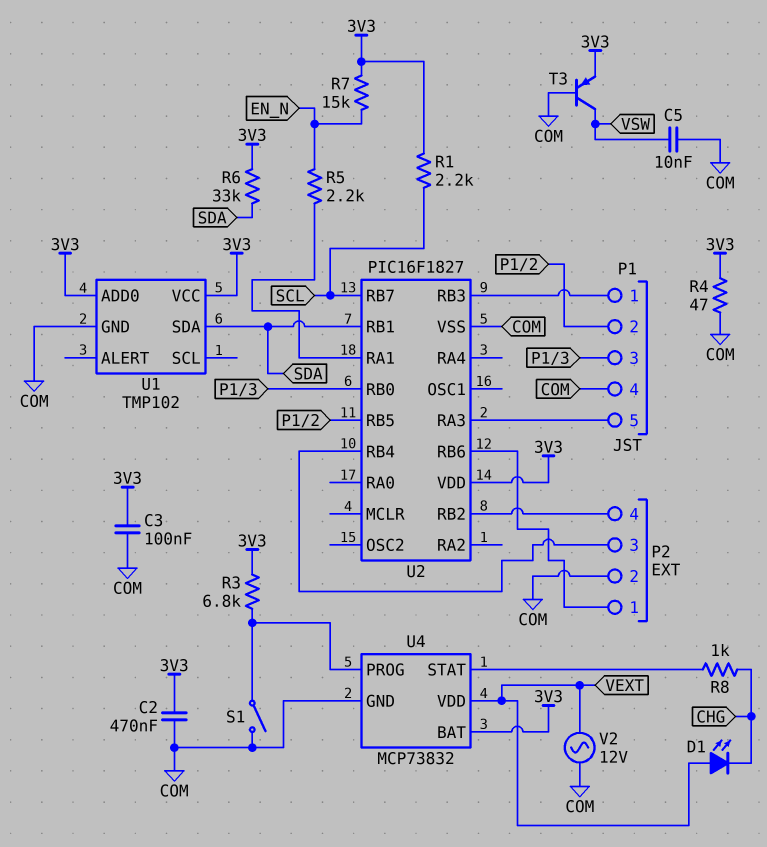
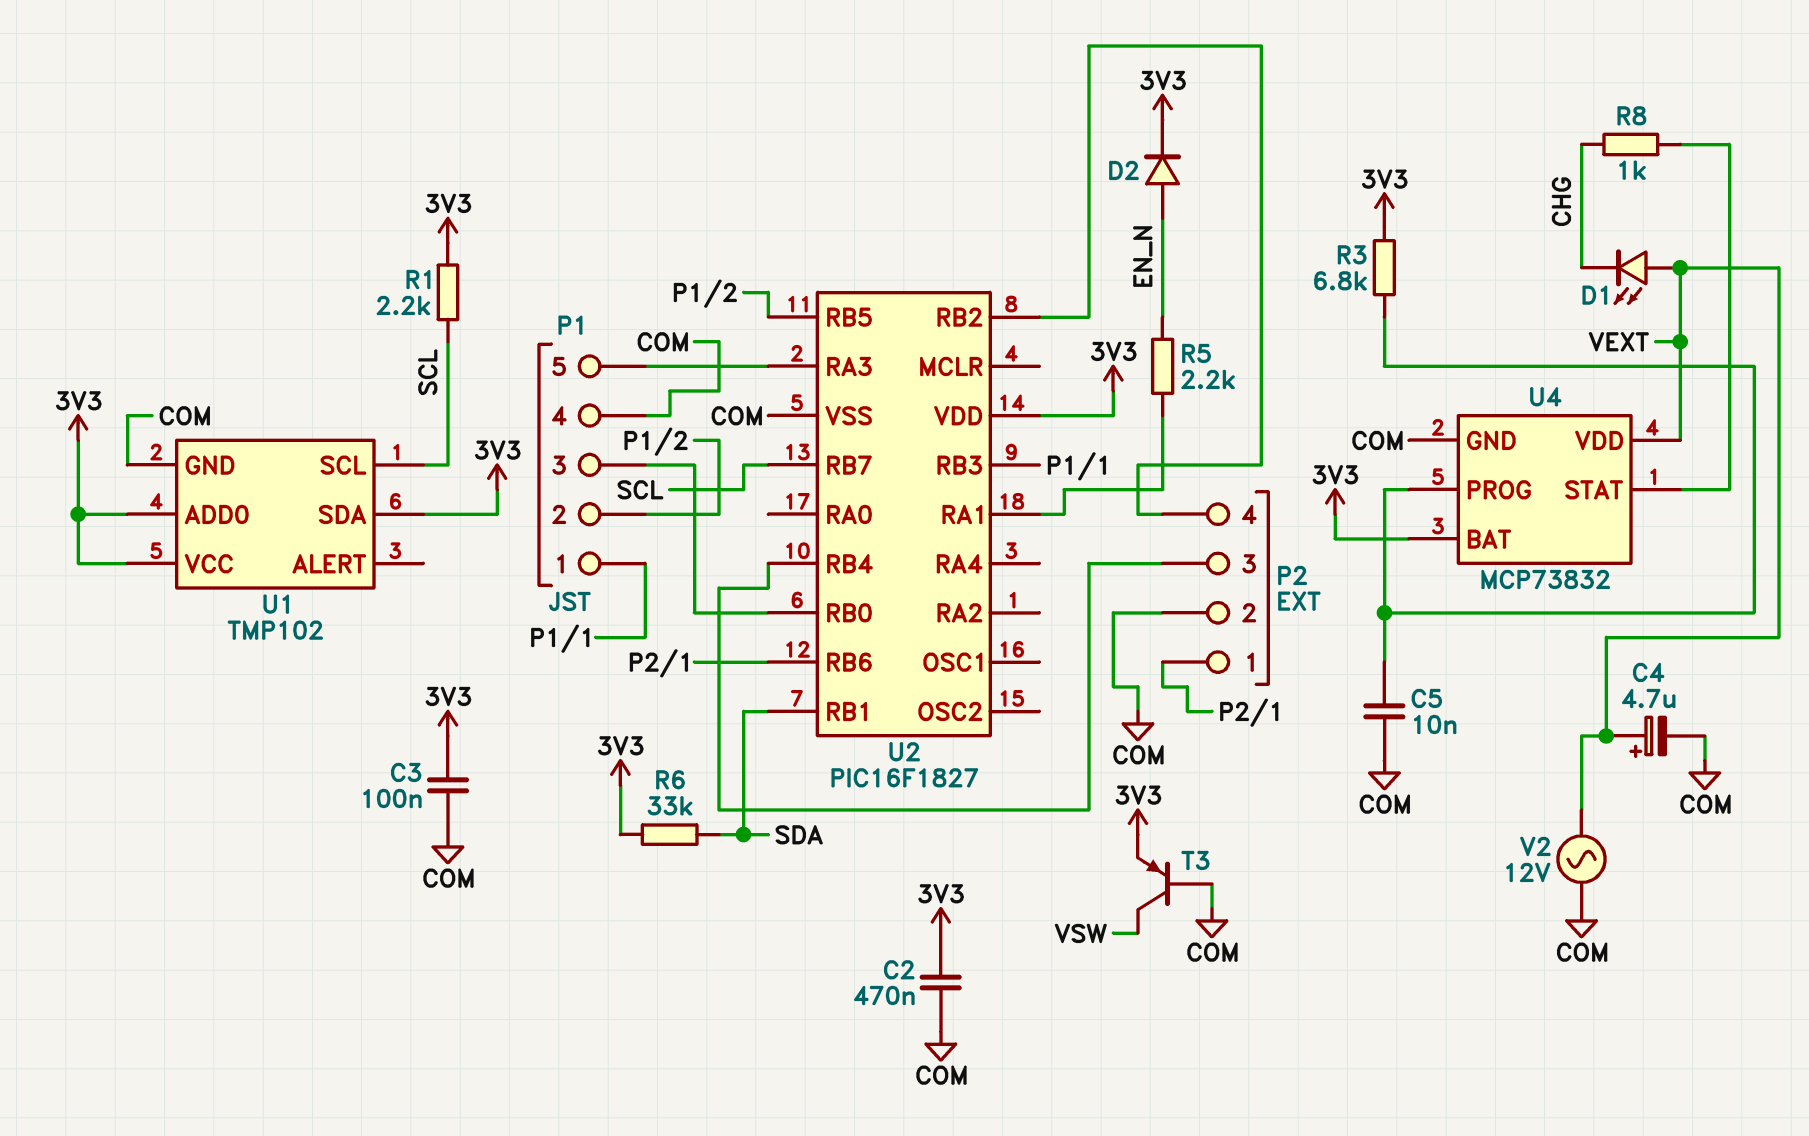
C4: none -> 4.7uF (plus VEXT, minus COM)
C5: 10nF (COM, VSW) -> 10nF (COM, U4/PROG)
D2: none -> diode (A EN_N, K 3V3)
R4: 47 (3V3, COM) -> none
R7: 15k (3V3, EN_N) -> none
S1: switch (COM, U4/PROG) -> none
U1 pin SCL: none -> SCL
U1 pin SDA: SDA -> 3V3

